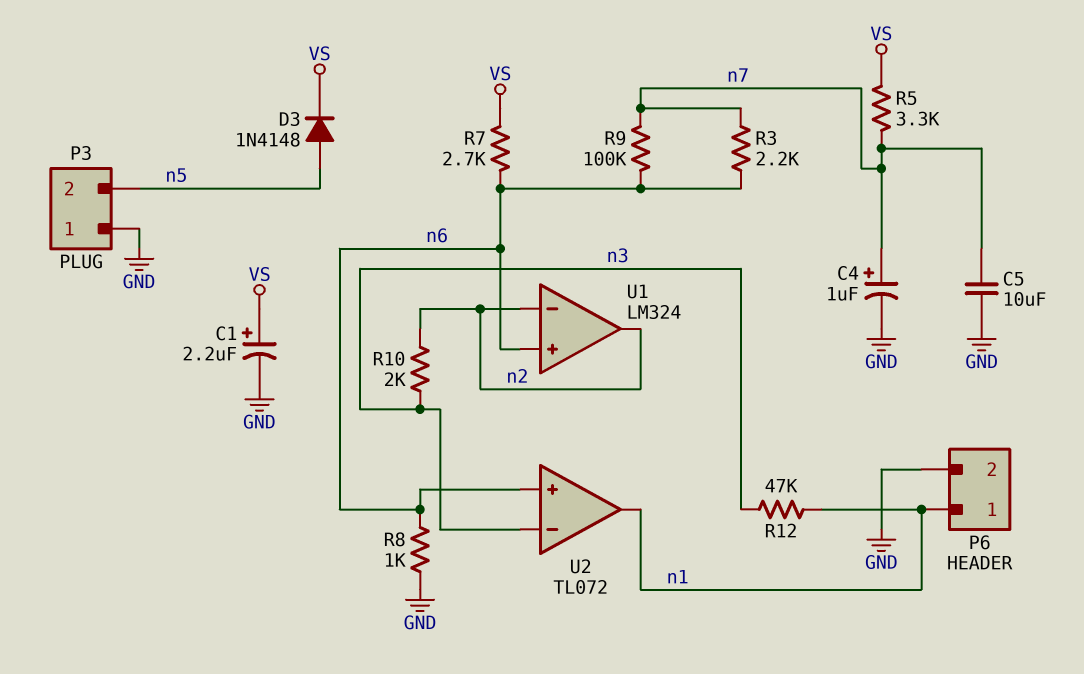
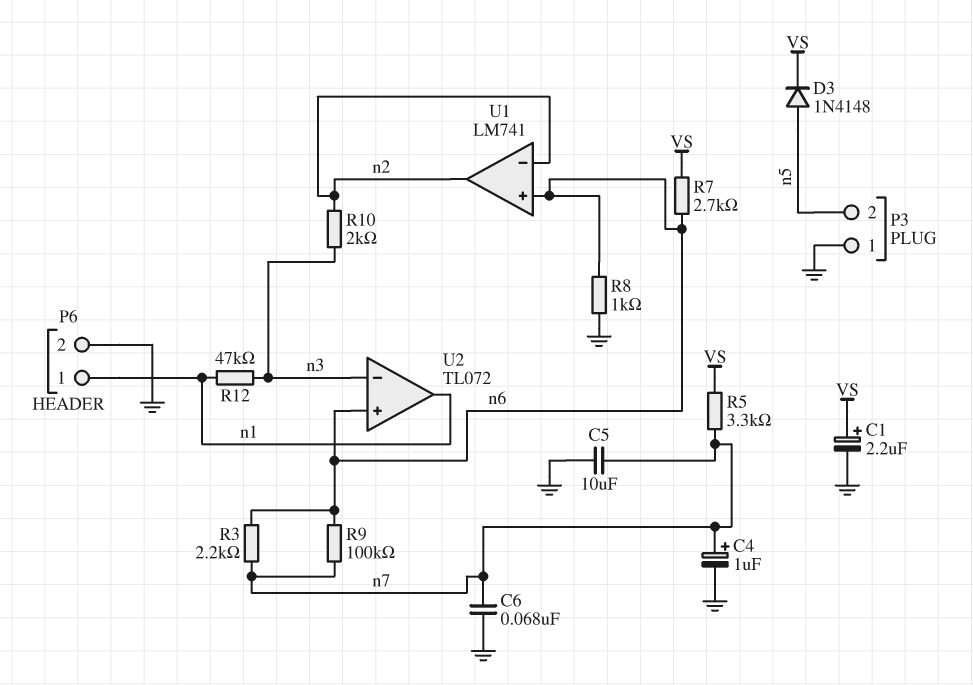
C6: none -> 68nF (GND, n7)
U1: LM324 -> LM741

